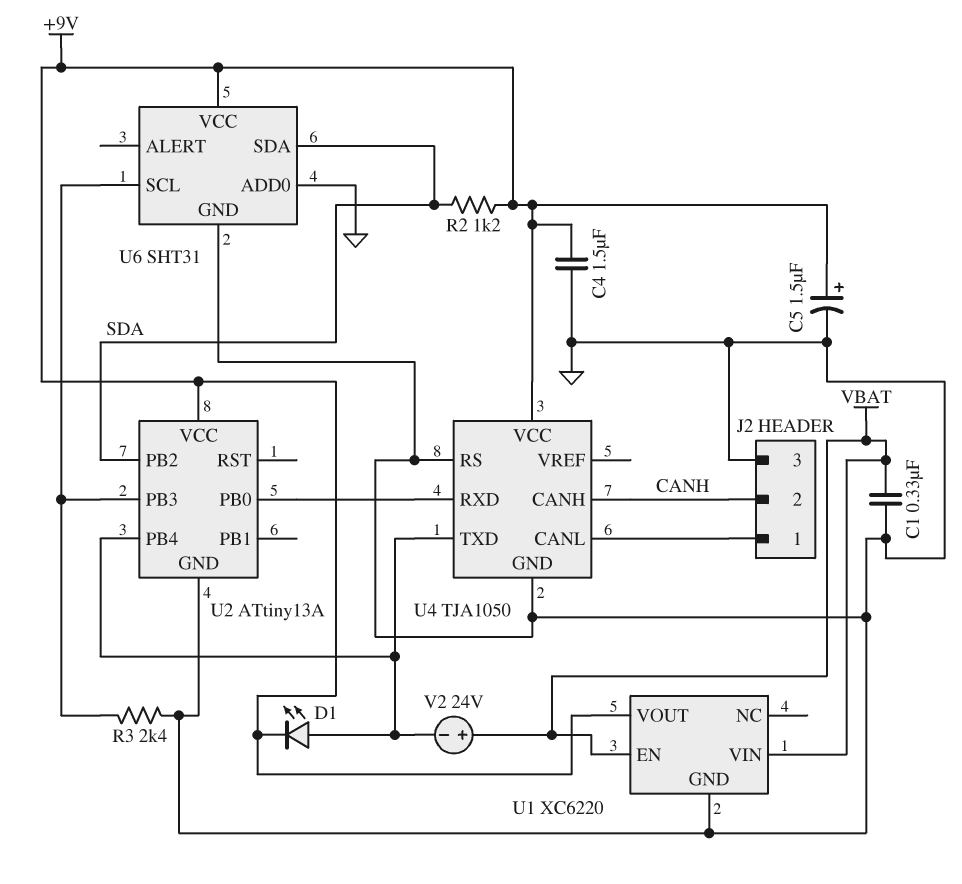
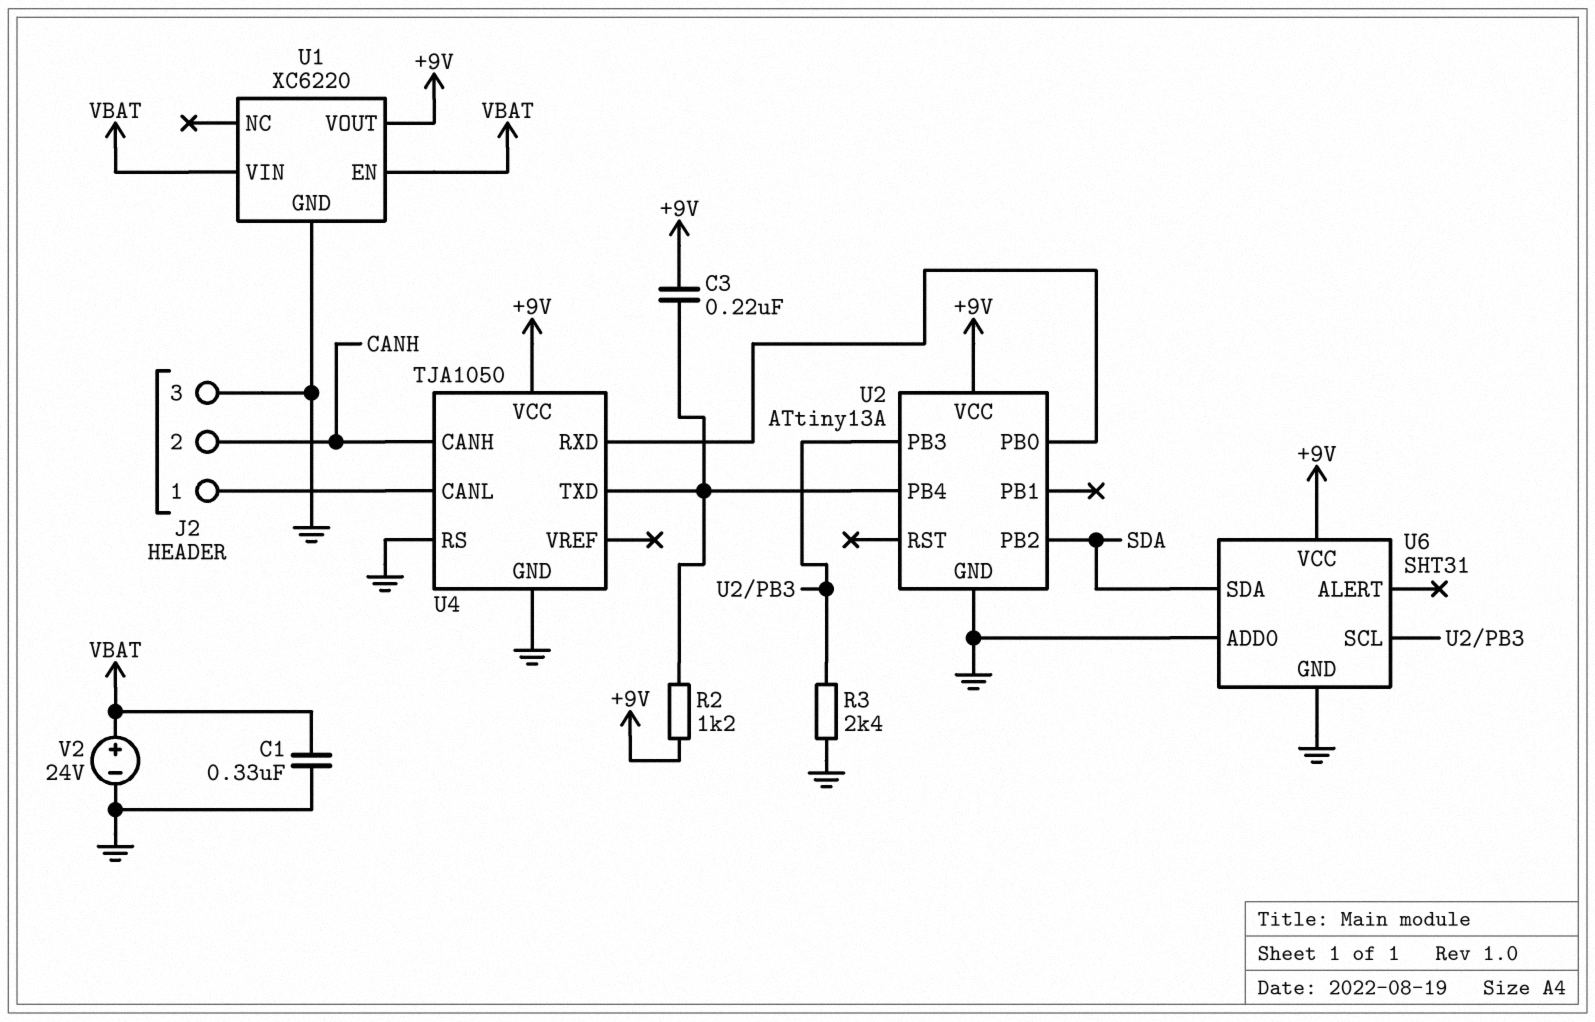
C3: none -> 220nF (+9V, U2/PB4)
C4: 1.5uF (+9V, GND) -> none
C5: 1.5uF (plus +9V, minus GND) -> none
D1: LED (A U2/PB4, K +9V) -> none
R2: 1.2k (+9V, SDA) -> 1.2k (+9V, U2/PB4)
V2: 24V (plus VBAT, minus U2/PB4) -> 24V (plus VBAT, minus GND)

